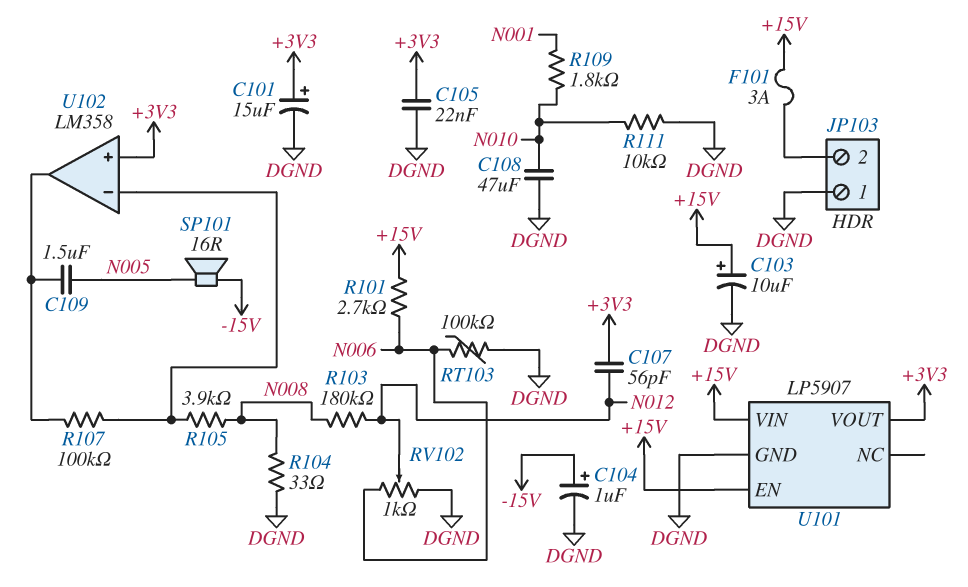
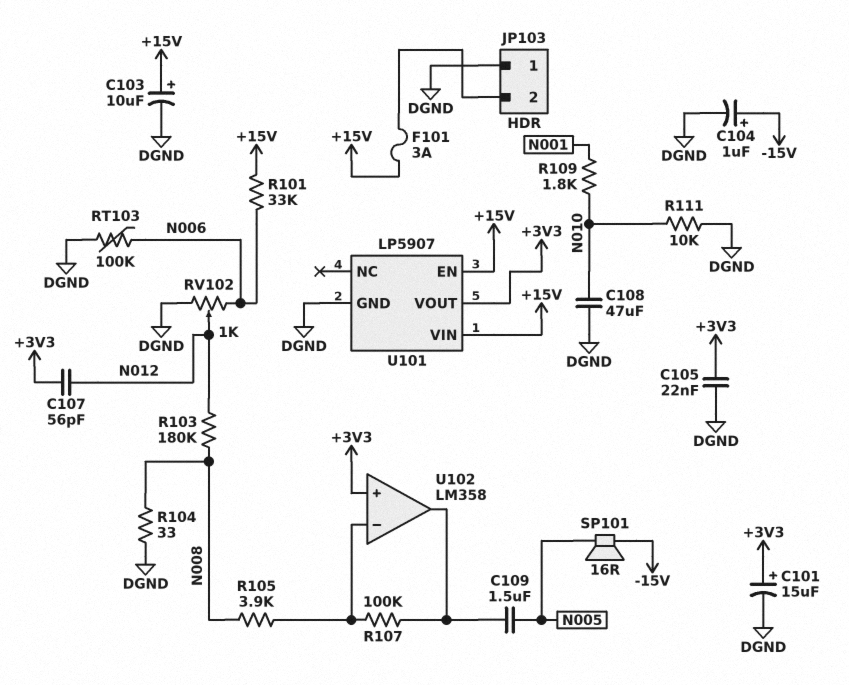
R101: 2.7k (+15V, N006) -> 33k (+15V, N006)

